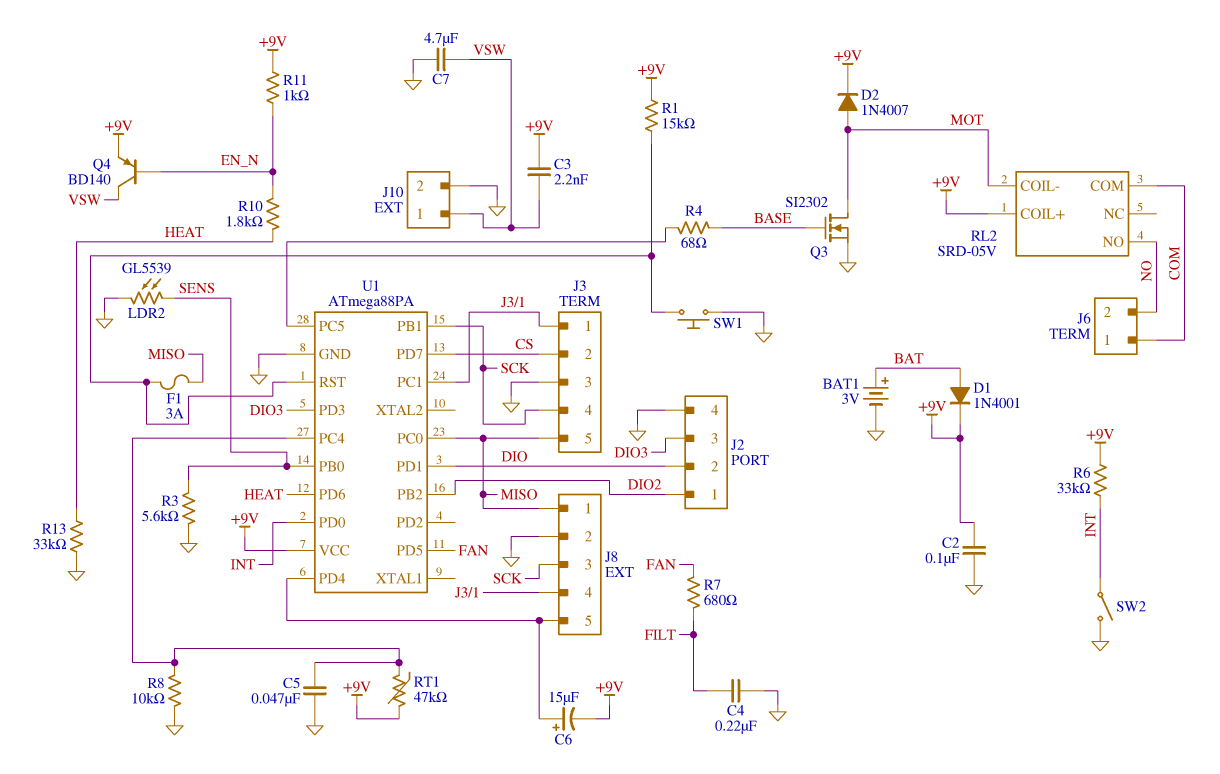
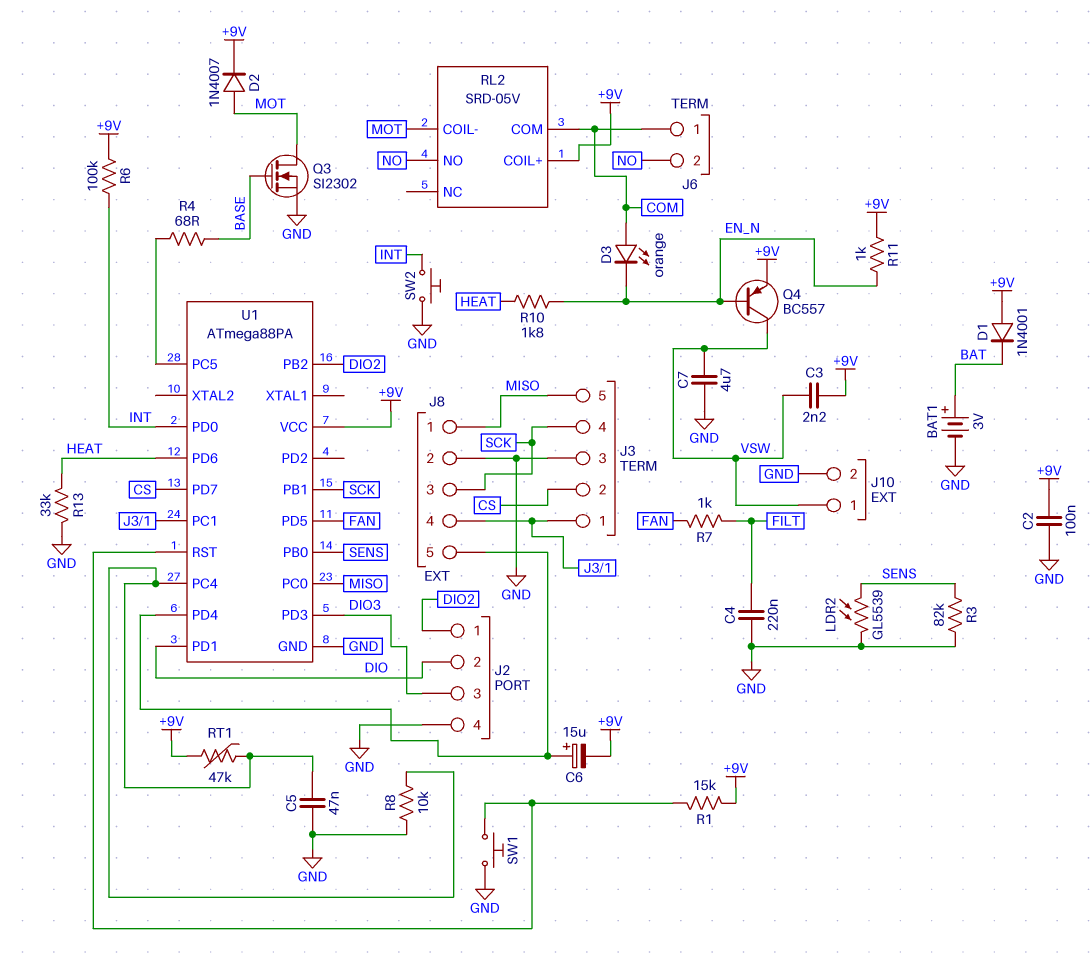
D1: diode 1N4001 (A BAT, K +9V) -> diode 1N4001 (A +9V, K BAT)
D3: none -> LED orange (A COM, K EN_N)
F1: 3A (MISO, U1/RST) -> none
Q4: PNP BD140 (B EN_N, C VSW, E +9V) -> PNP BC557 (B EN_N, C VSW, E +9V)
R3: 5.6k (GND, SENS) -> 82k (GND, SENS)
R6: 33k (+9V, INT) -> 100k (+9V, INT)
R7: 680 (FAN, FILT) -> 1k (FAN, FILT)
SW2: switch (GND, INT) -> button (GND, INT)

